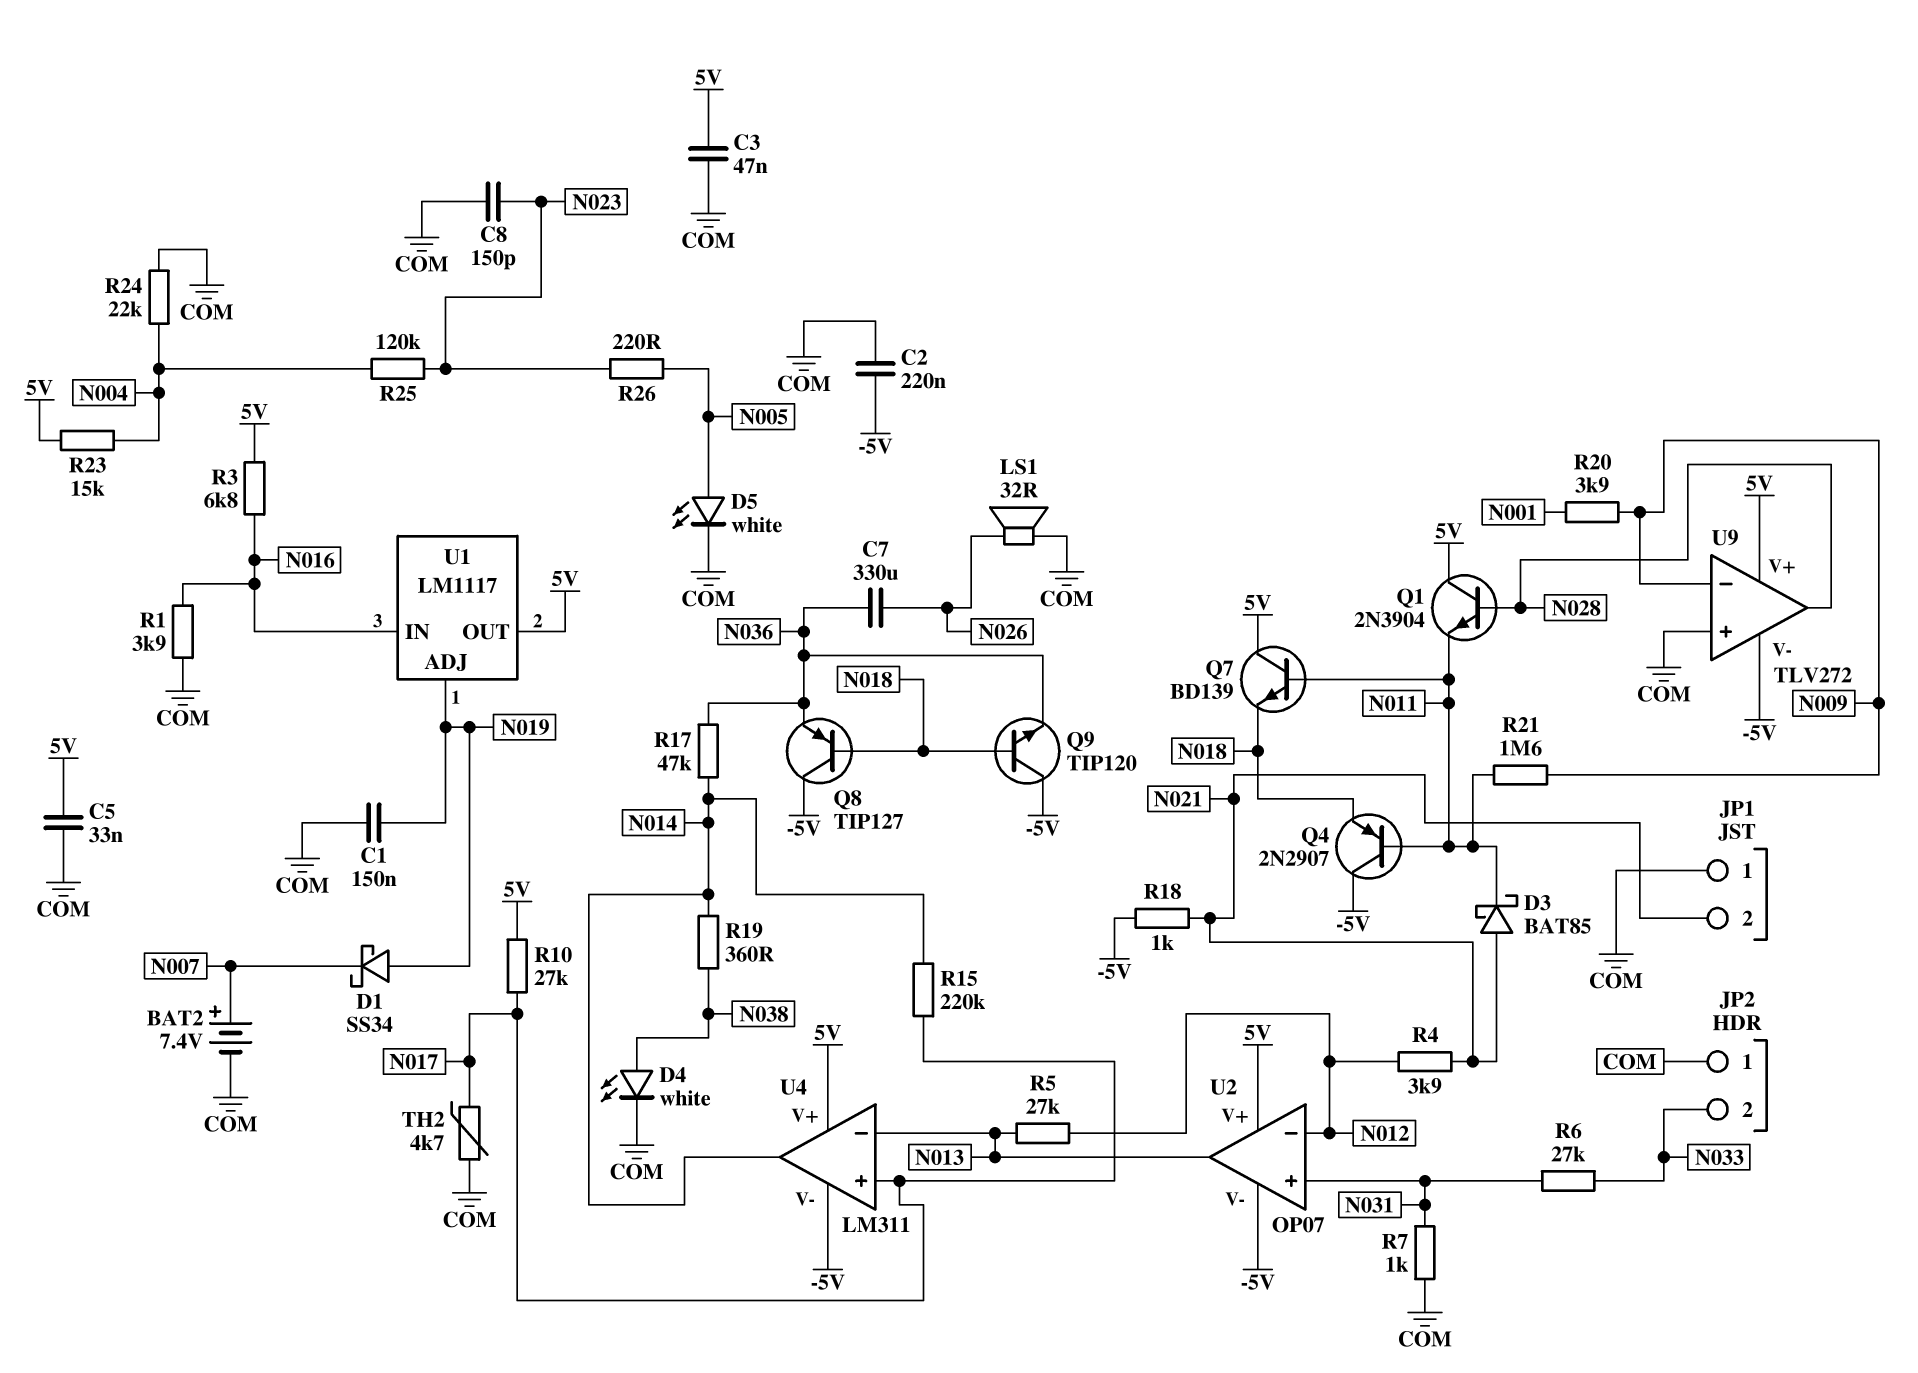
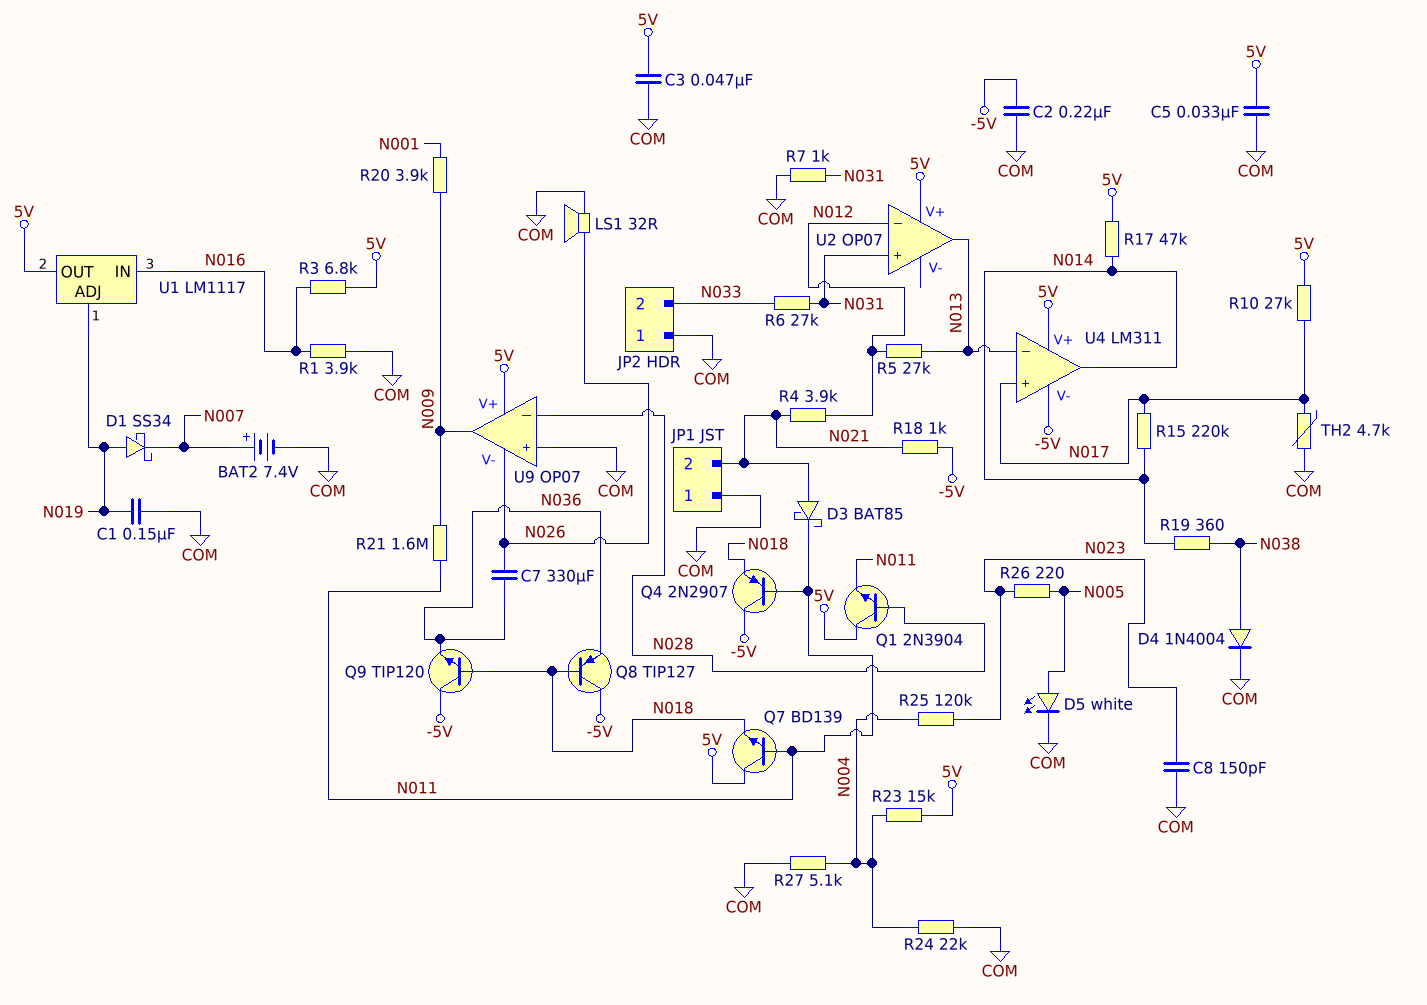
D4: LED white (A N038, K COM) -> diode 1N4004 (A N038, K COM)
R17: 47k (N014, N036) -> 47k (5V, N014)
R27: none -> 5.1k (COM, N004)
U2 pin V-: -5V -> none
U9: TLV272 -> OP07
U9 pin V-: -5V -> N026
U9 pin in-: N009 -> N028
U9 pin out: N028 -> N009

